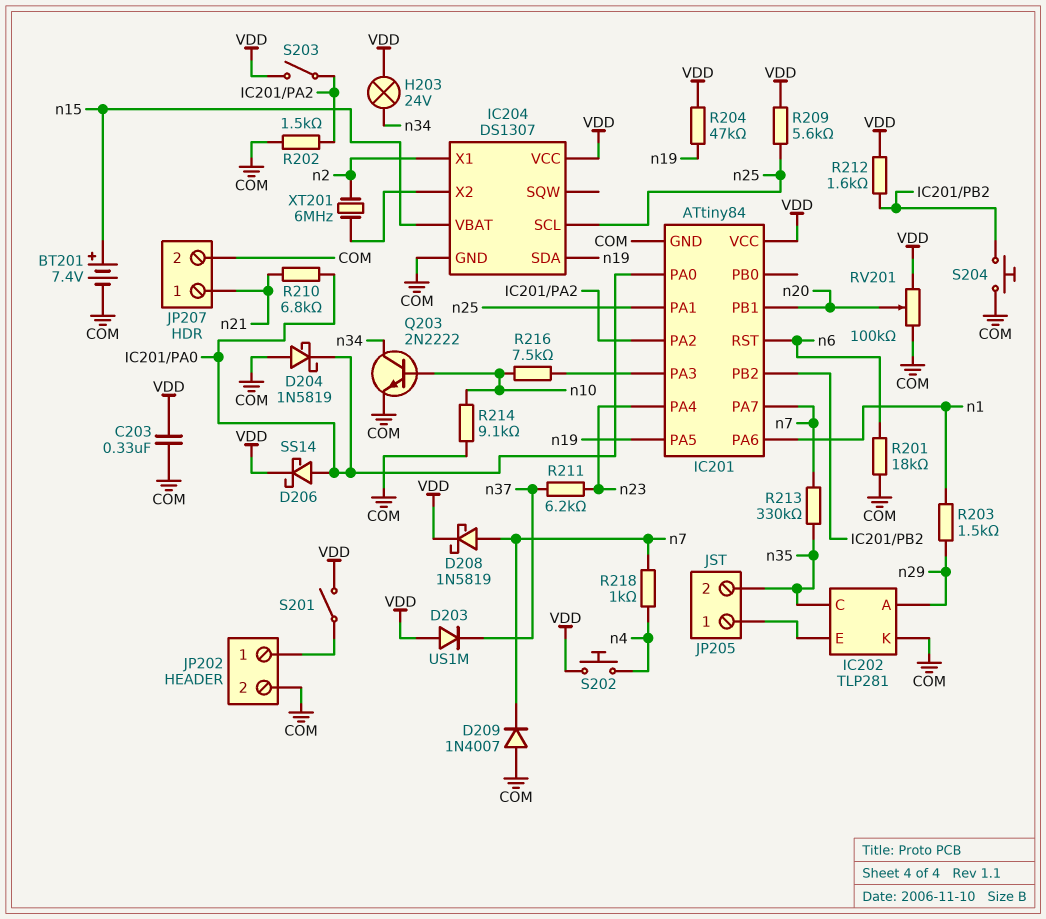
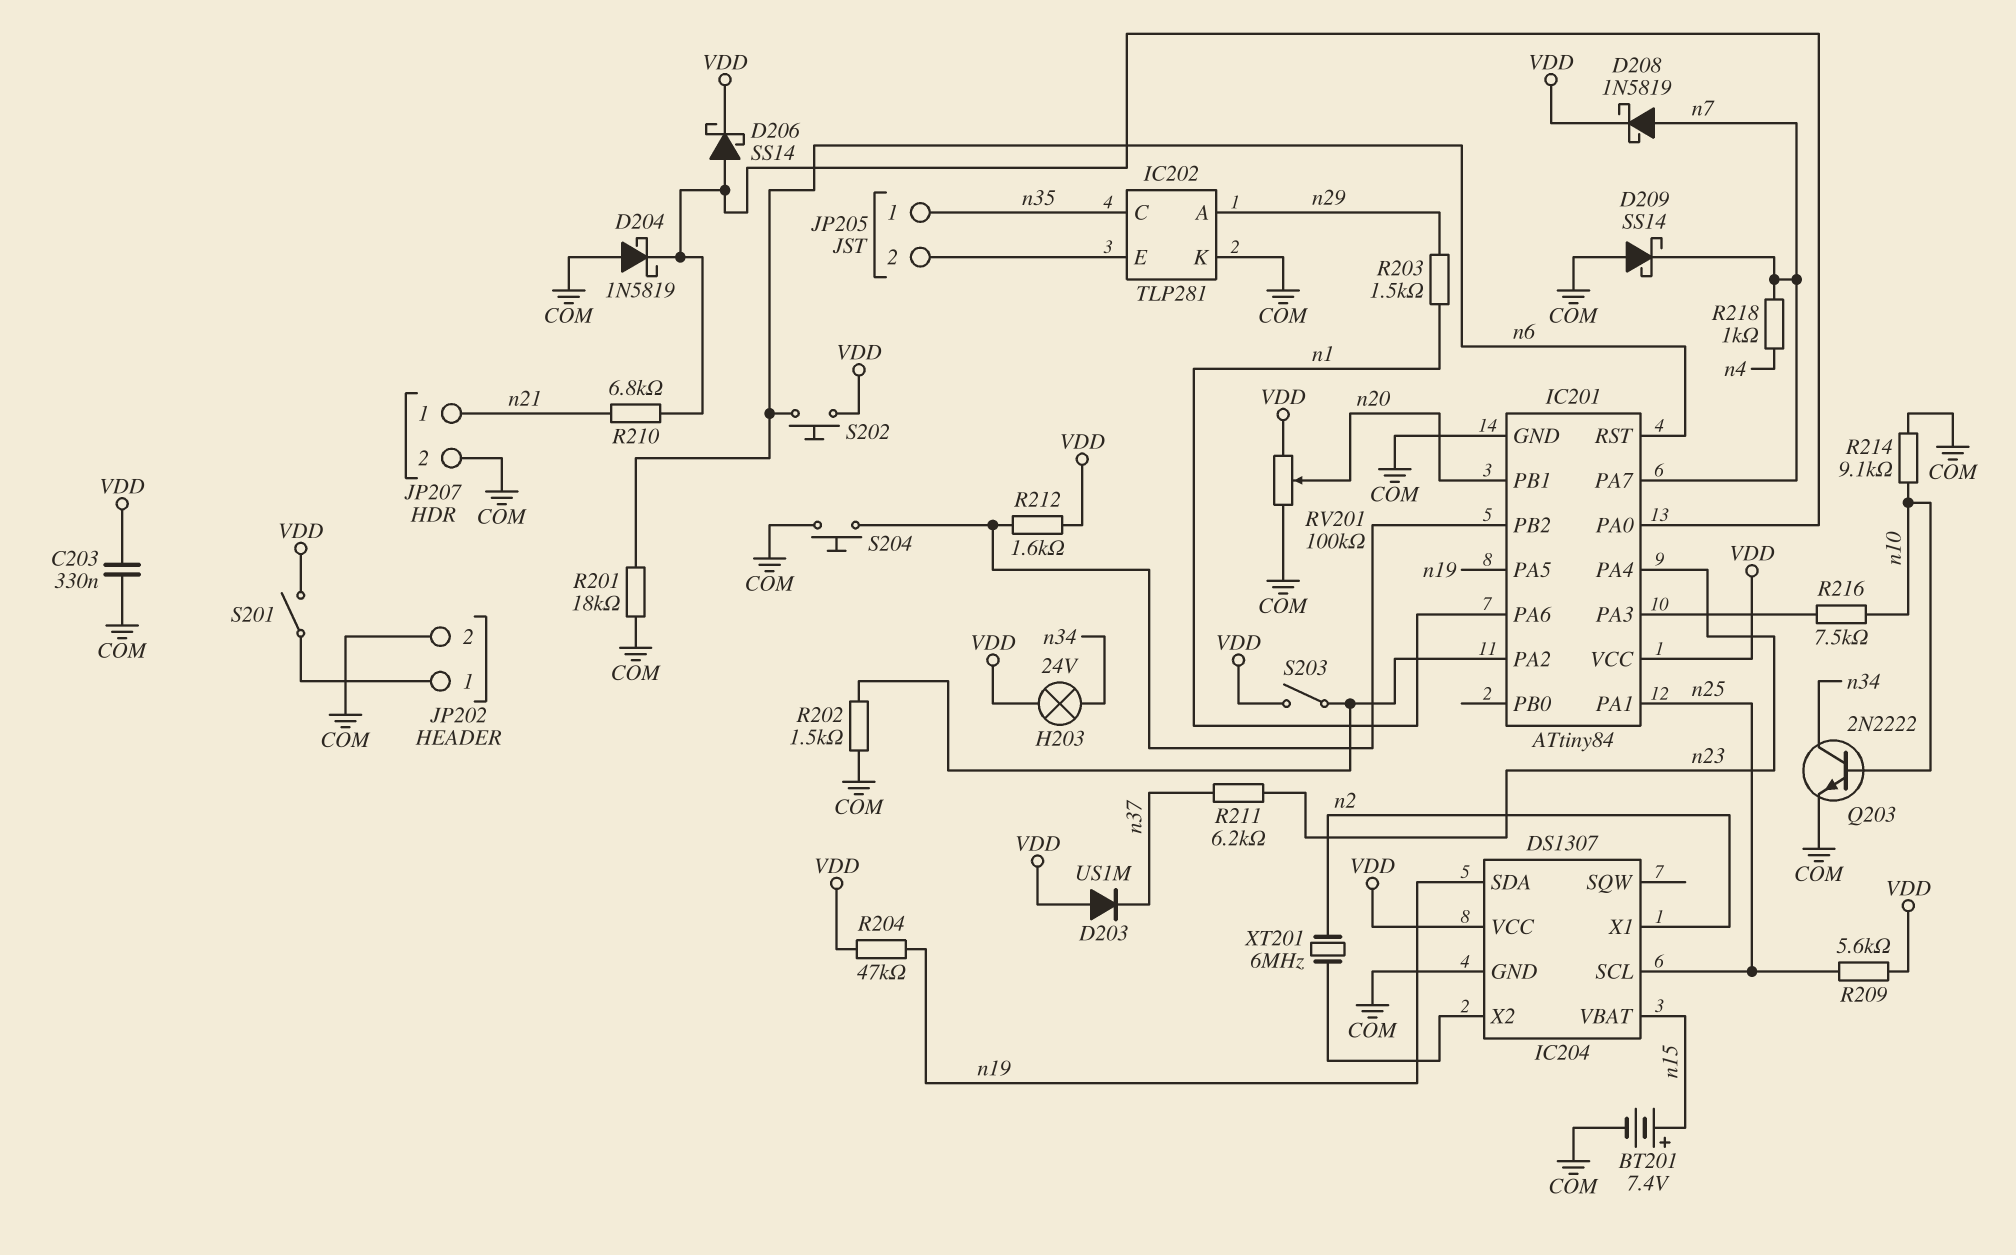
D209: diode 1N4007 (A COM, K n7) -> schottky SS14 (A COM, K n7)
JP205 pin 1: IC202/E -> n35
JP205 pin 2: n35 -> IC202/E
R213: 330k (n7, n35) -> none
S202: button (VDD, n4) -> button (VDD, n6)

